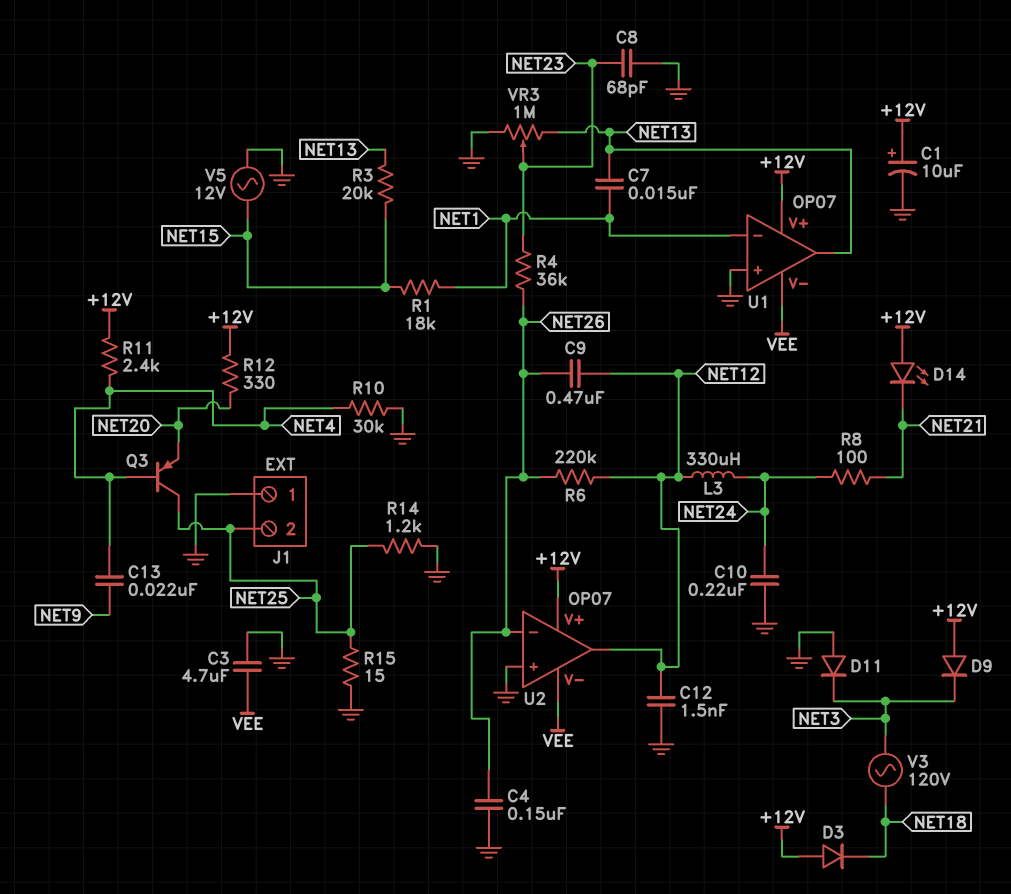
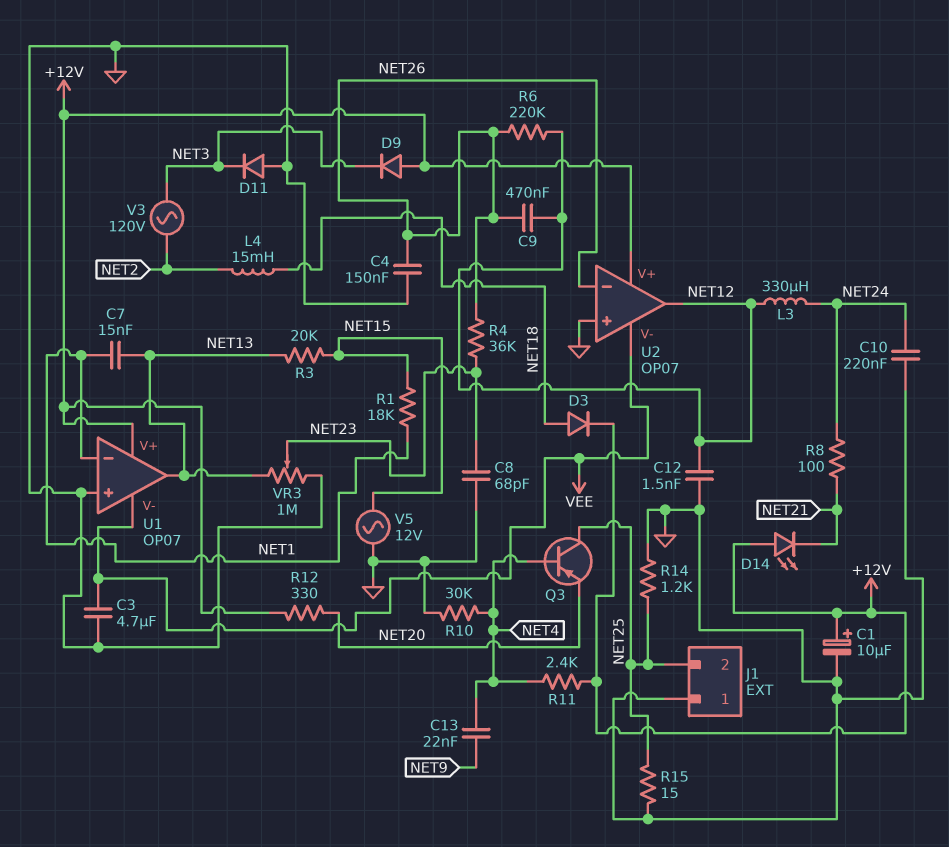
D3: diode (A +12V, K NET18) -> diode (A NET18, K +12V)
L4: none -> 15mH (NET2, NET18)
V3: AC 120V (NET3, NET18) -> AC 120V (NET2, NET3)

